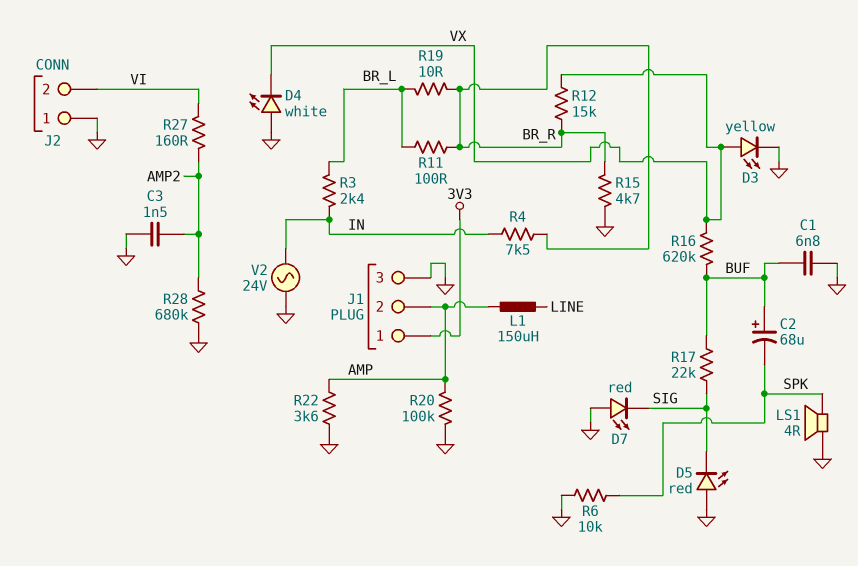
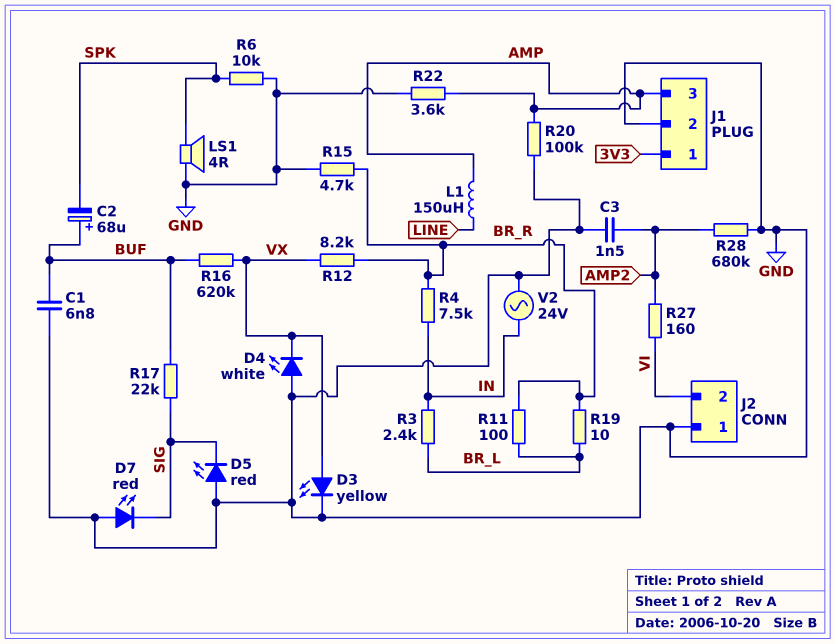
J1 pin 2: AMP -> GND
J1 pin 3: GND -> AMP
R12: 15k (BR_R, VX) -> 8.2k (BR_R, VX)

